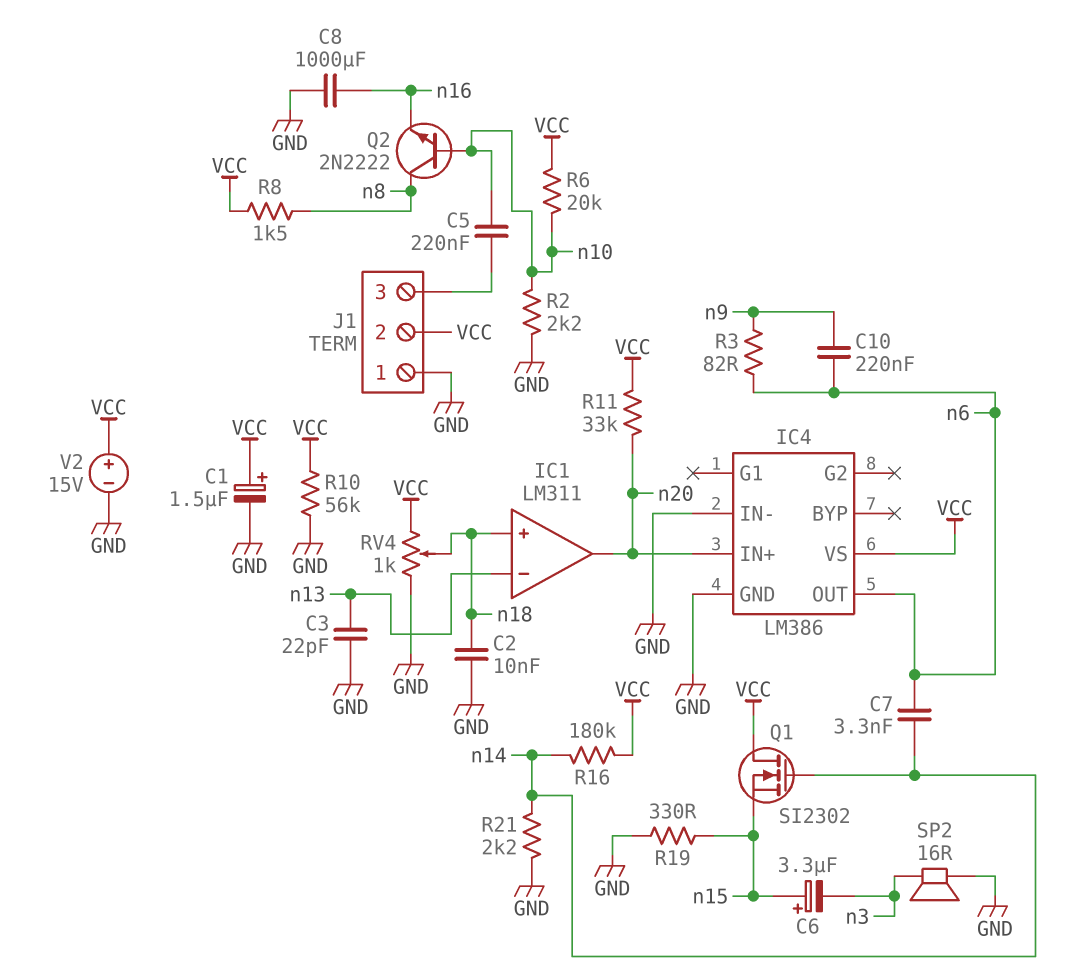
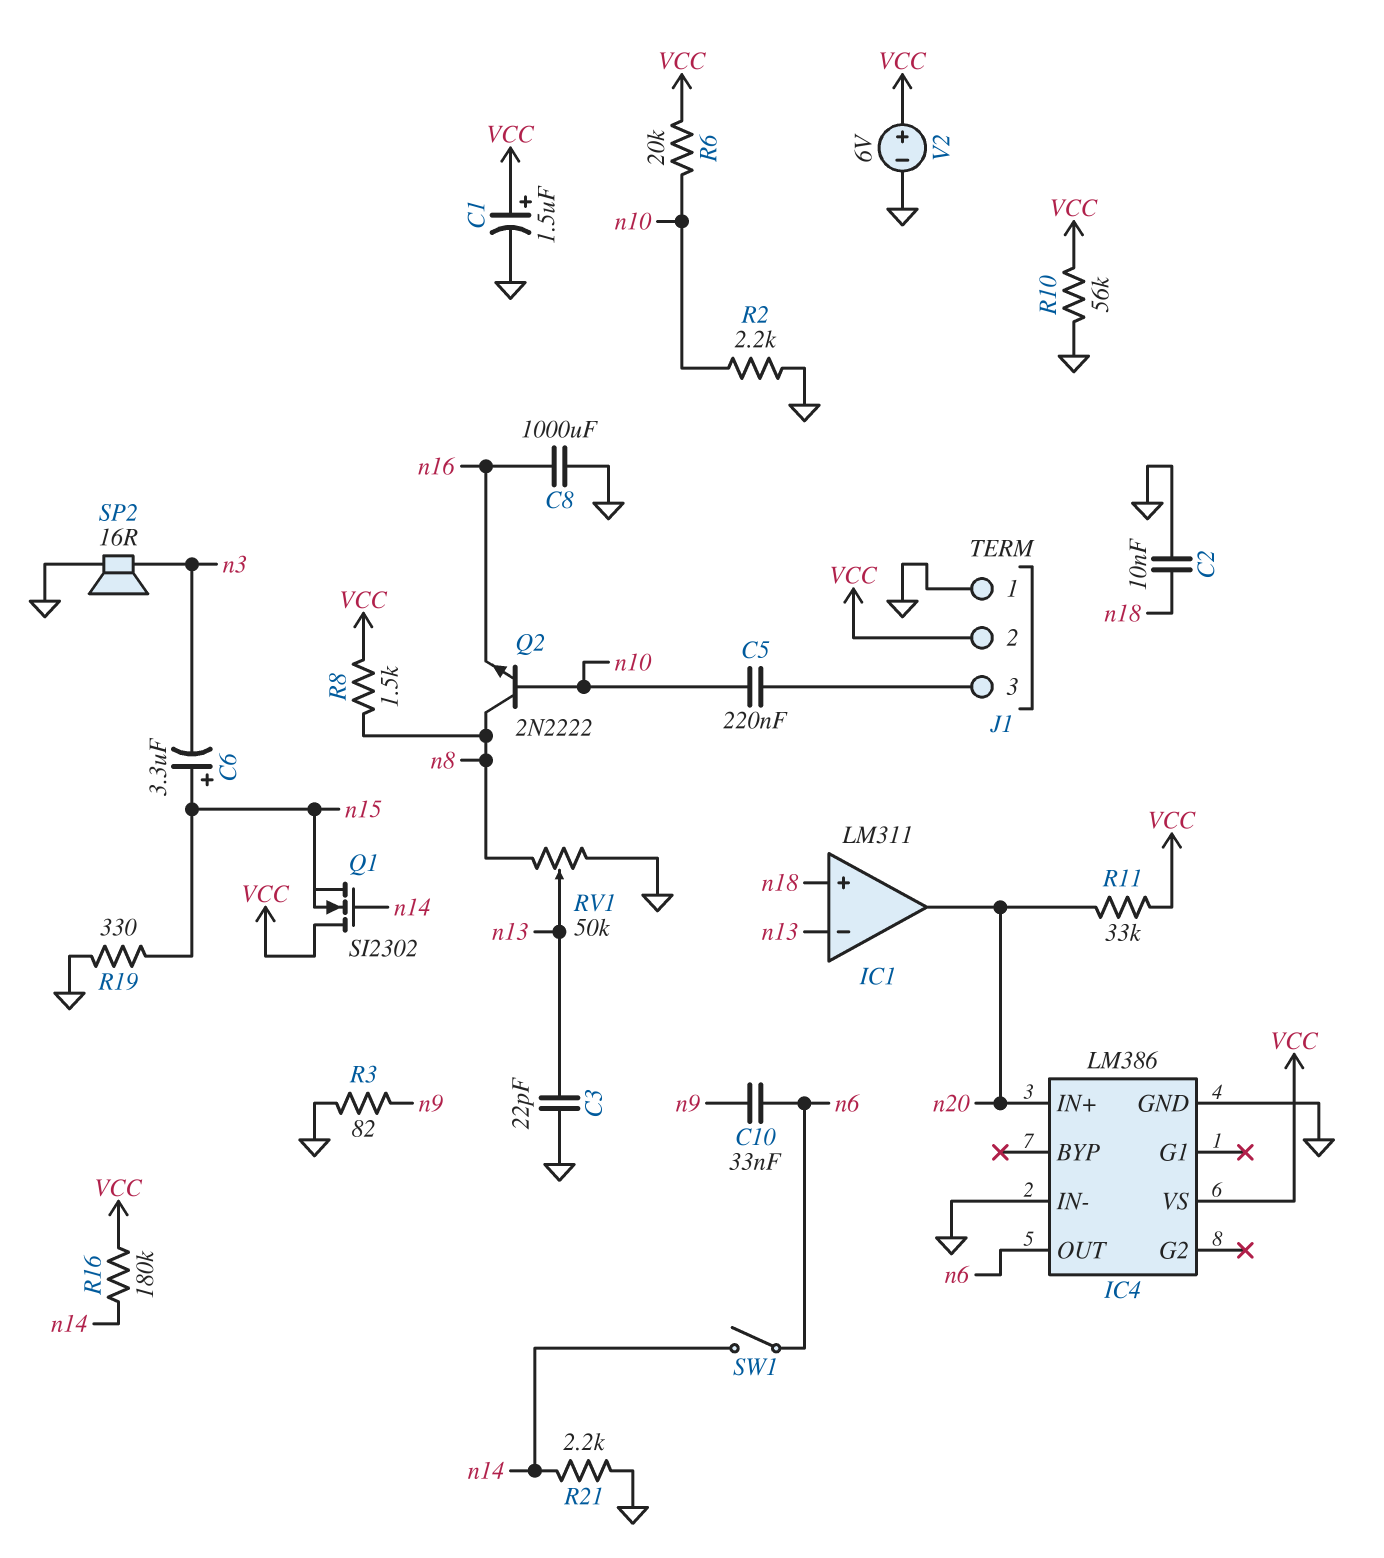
C7: 3.3nF (n6, n14) -> none
C10: 220nF (n6, n9) -> 33nF (n6, n9)
R3: 82 (n6, n9) -> 82 (GND, n9)
RV1: none -> 50k (GND, n8, wiper n13)
RV4: 1k (GND, VCC, wiper n18) -> none
SW1: none -> switch (n6, n14)
V2: 15V (plus VCC, minus GND) -> 6V (plus VCC, minus GND)

